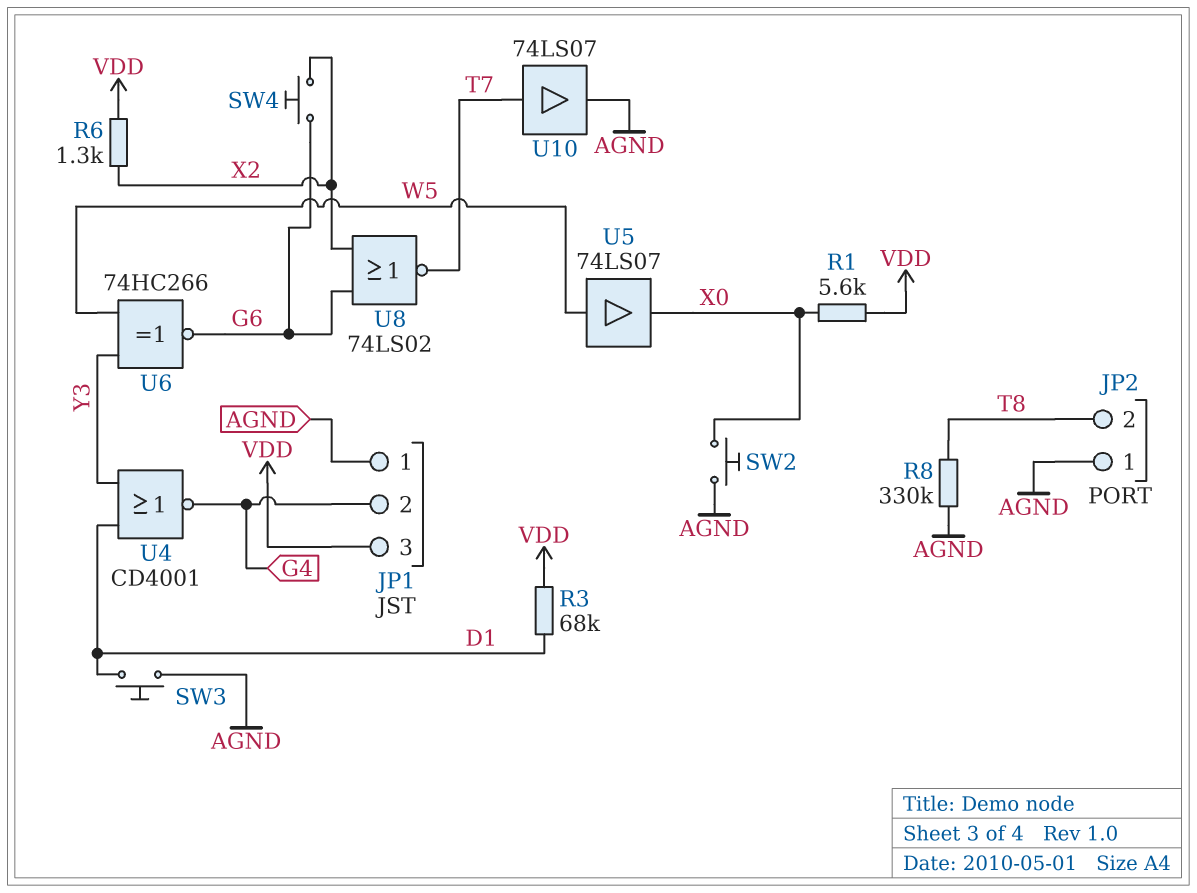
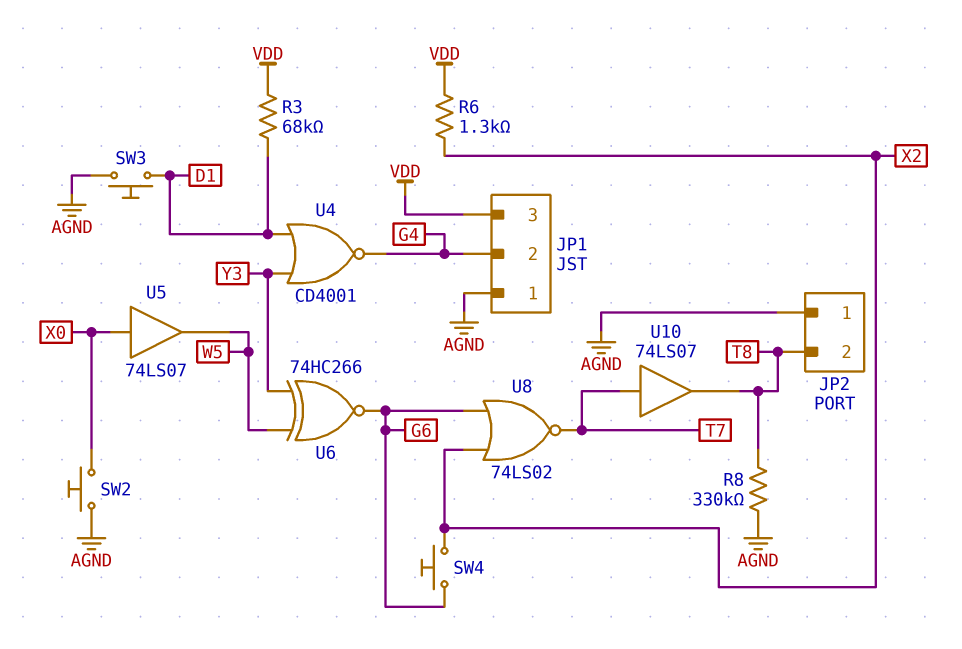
R1: 5.6k (VDD, X0) -> none
U5: buffer 74LS07 (in W5, out X0) -> buffer 74LS07 (in X0, out W5)
U10: buffer 74LS07 (in T7, out AGND) -> buffer 74LS07 (in T7, out T8)

